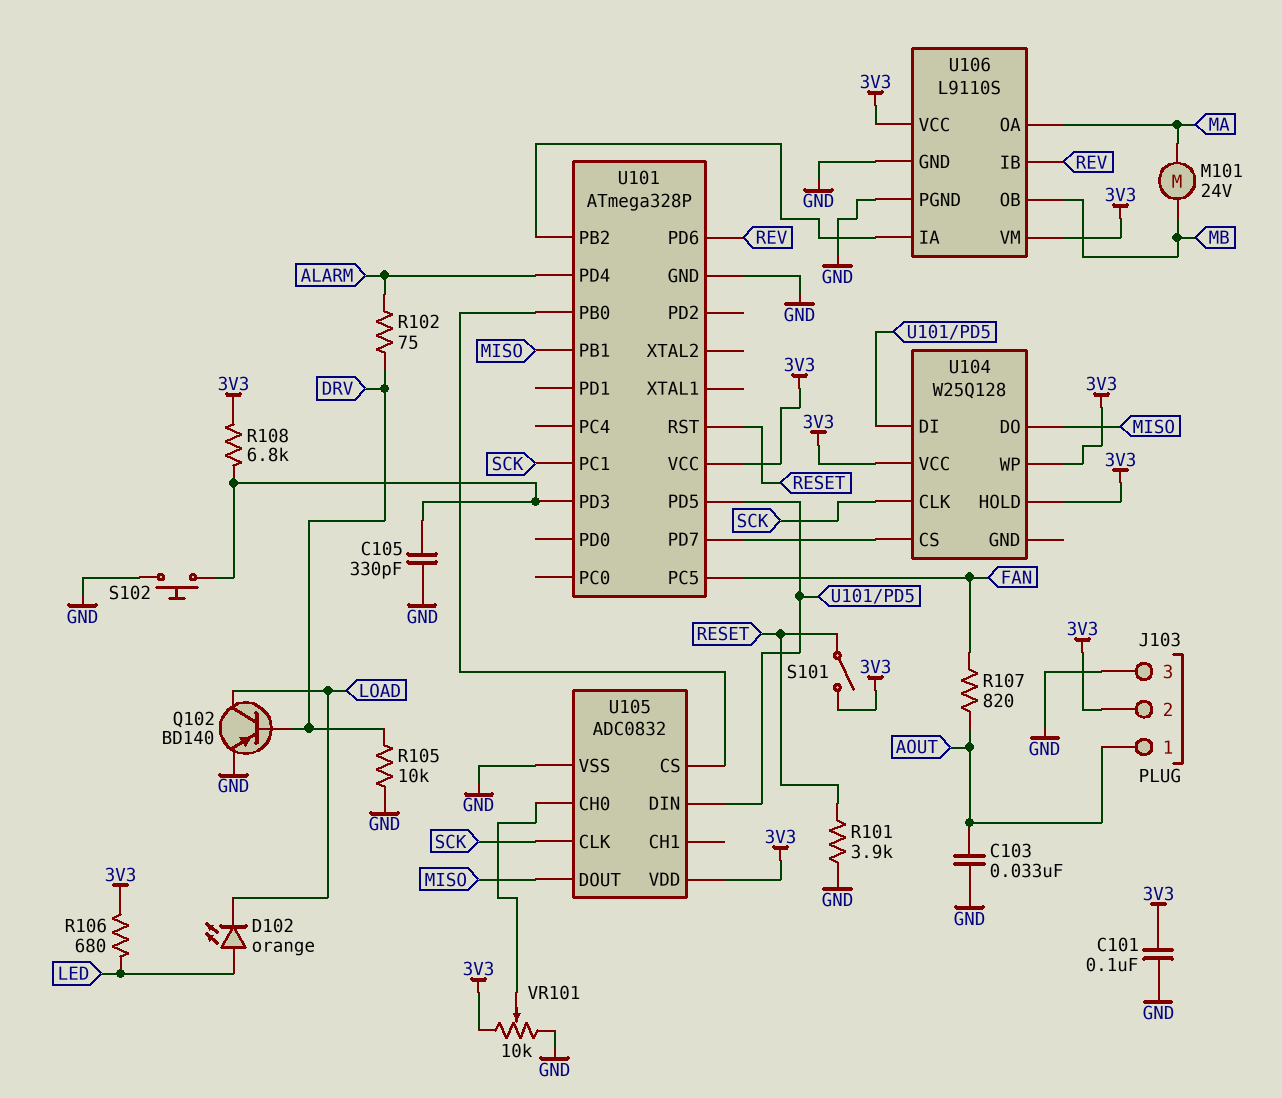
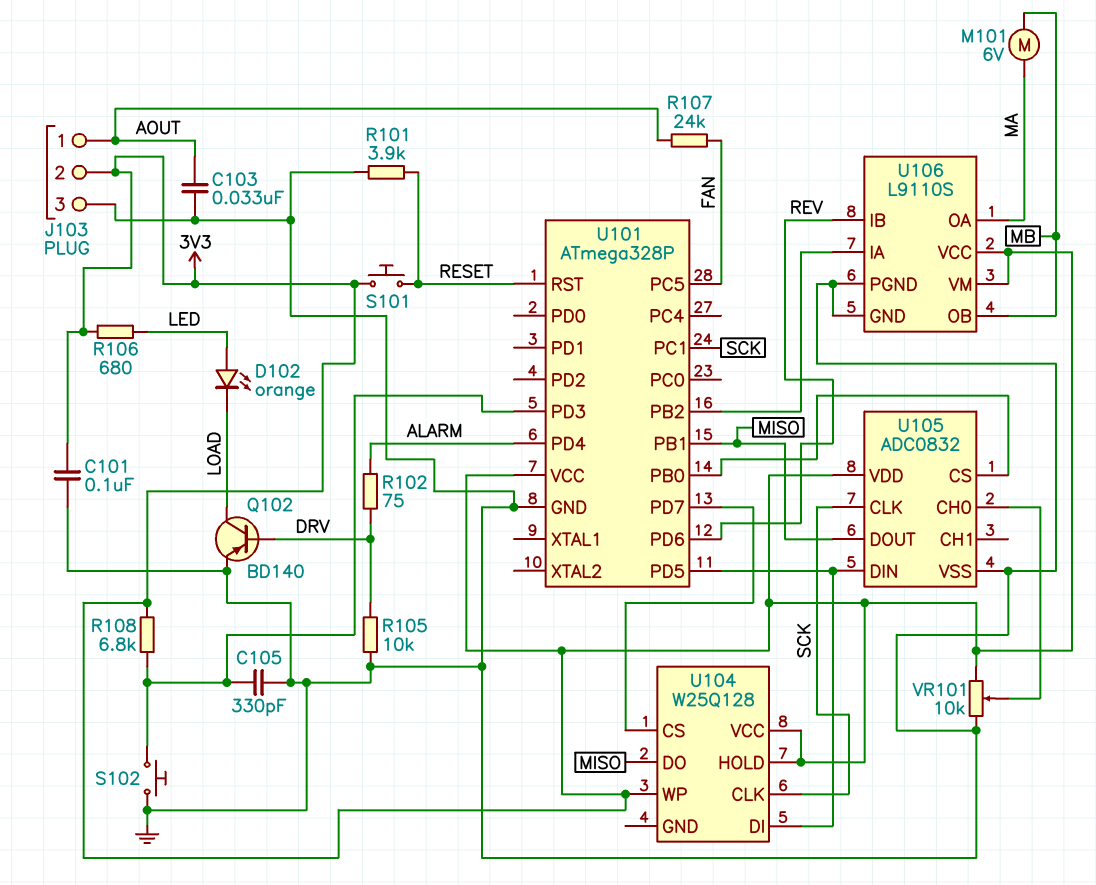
M101: motor 24V (MA, MB) -> motor 6V (MA, MB)
R107: 820 (AOUT, FAN) -> 24k (AOUT, FAN)
S101: switch (3V3, RESET) -> button (3V3, RESET)

